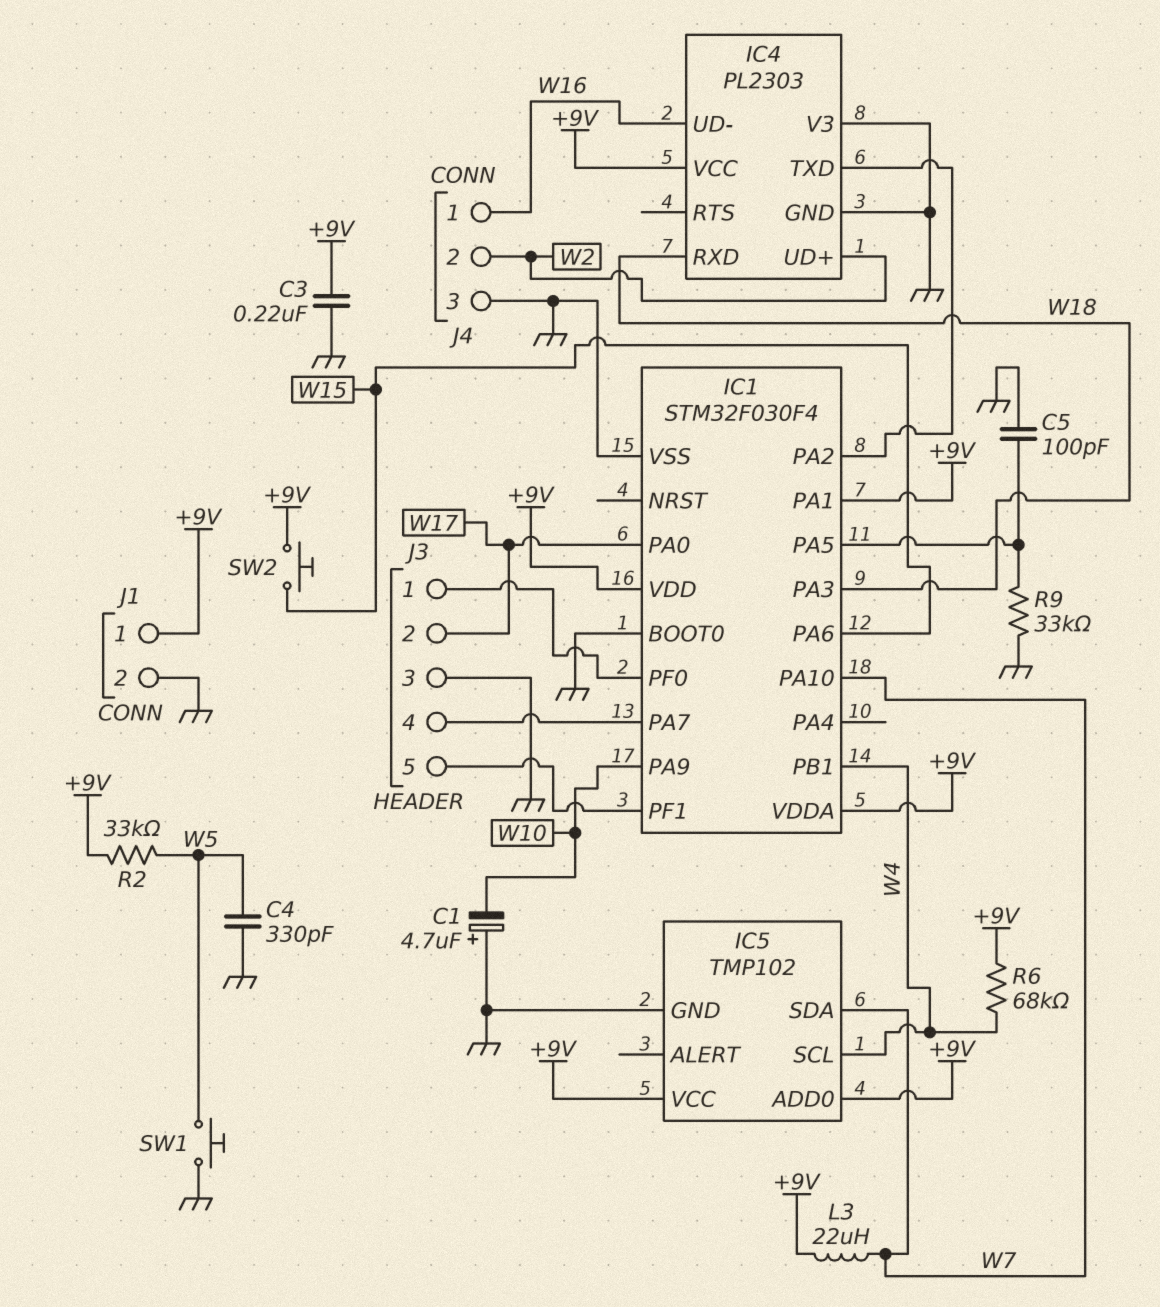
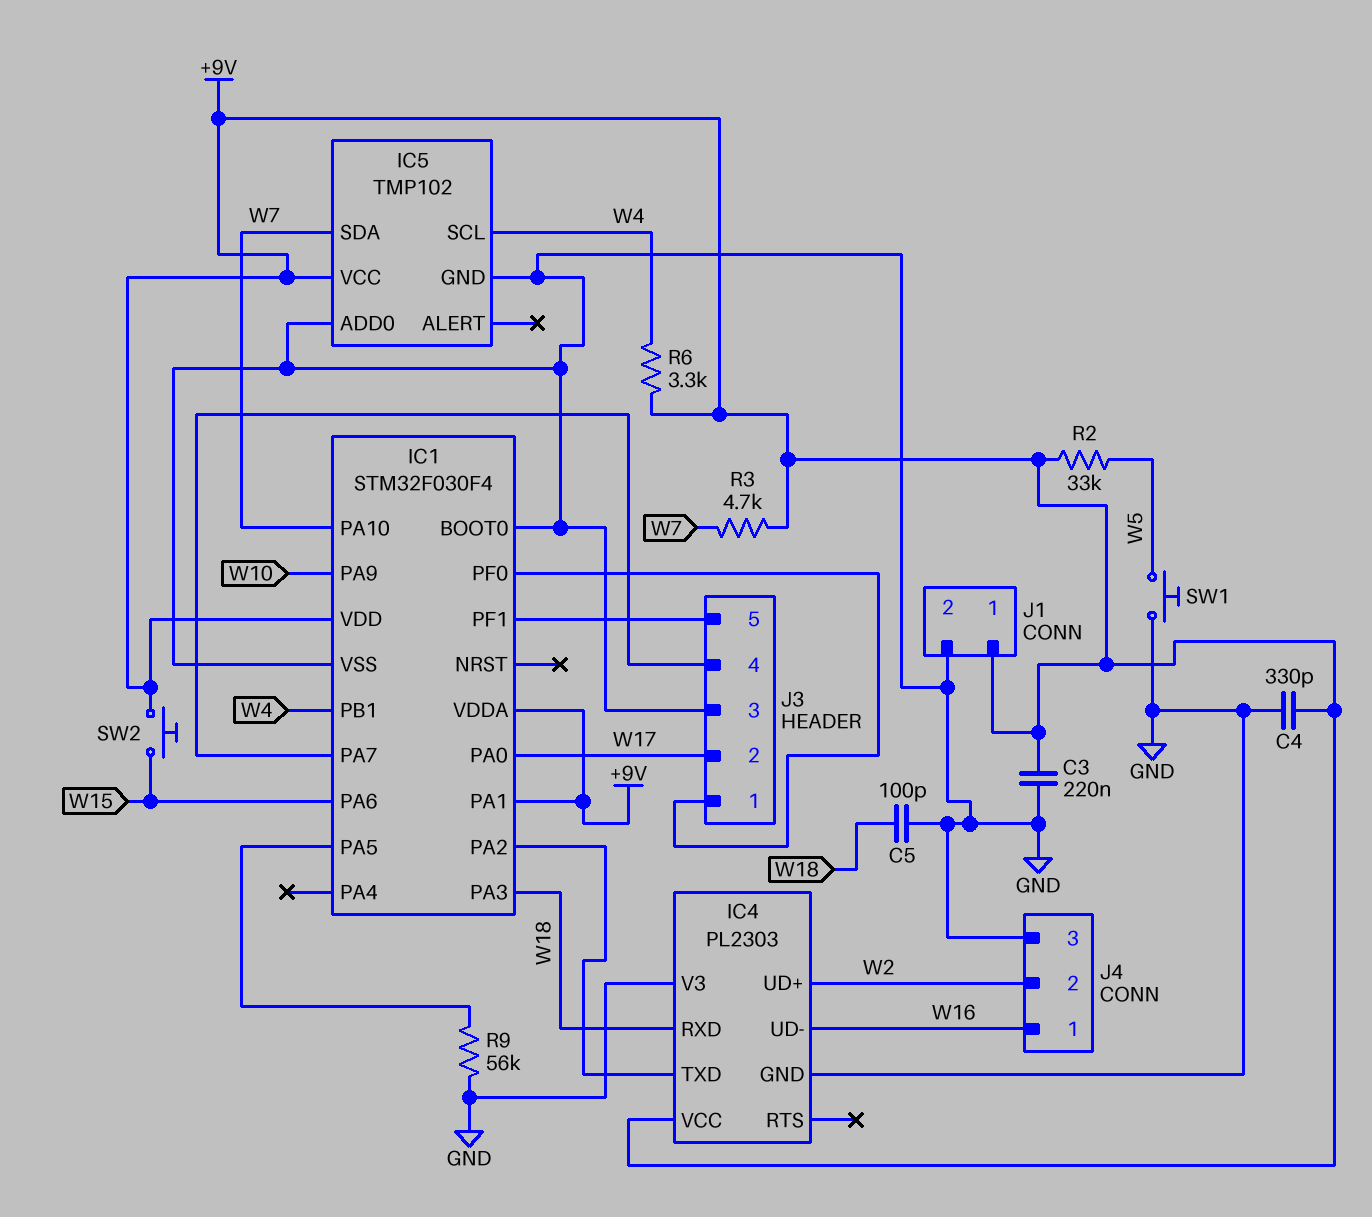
C1: 4.7uF (plus GND, minus W10) -> none
C4: 330pF (GND, W5) -> 330pF (+9V, GND)
C5: 100pF (GND, IC1/PA5) -> 100pF (GND, W18)
IC5 pin ADD0: +9V -> GND
L3: 22uH (+9V, W7) -> none
R3: none -> 4.7k (+9V, W7)
R6: 68k (+9V, W4) -> 3.3k (+9V, W4)
R9: 33k (GND, IC1/PA5) -> 56k (GND, IC1/PA5)

